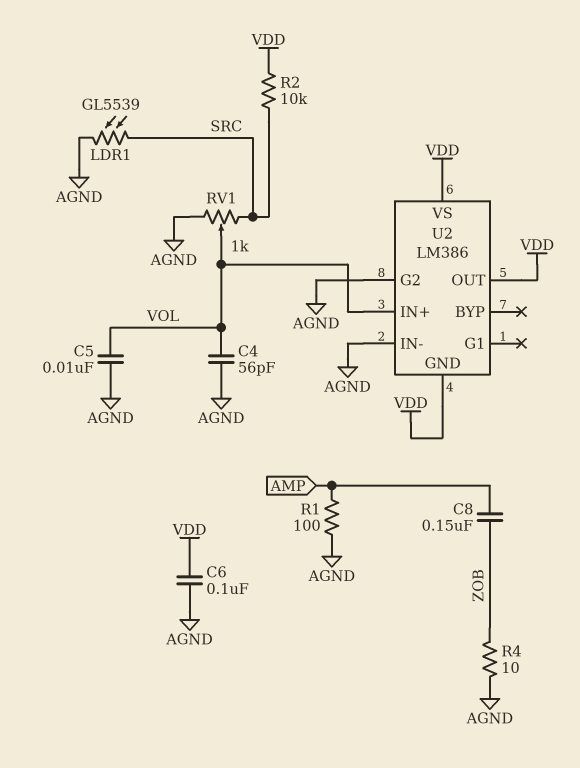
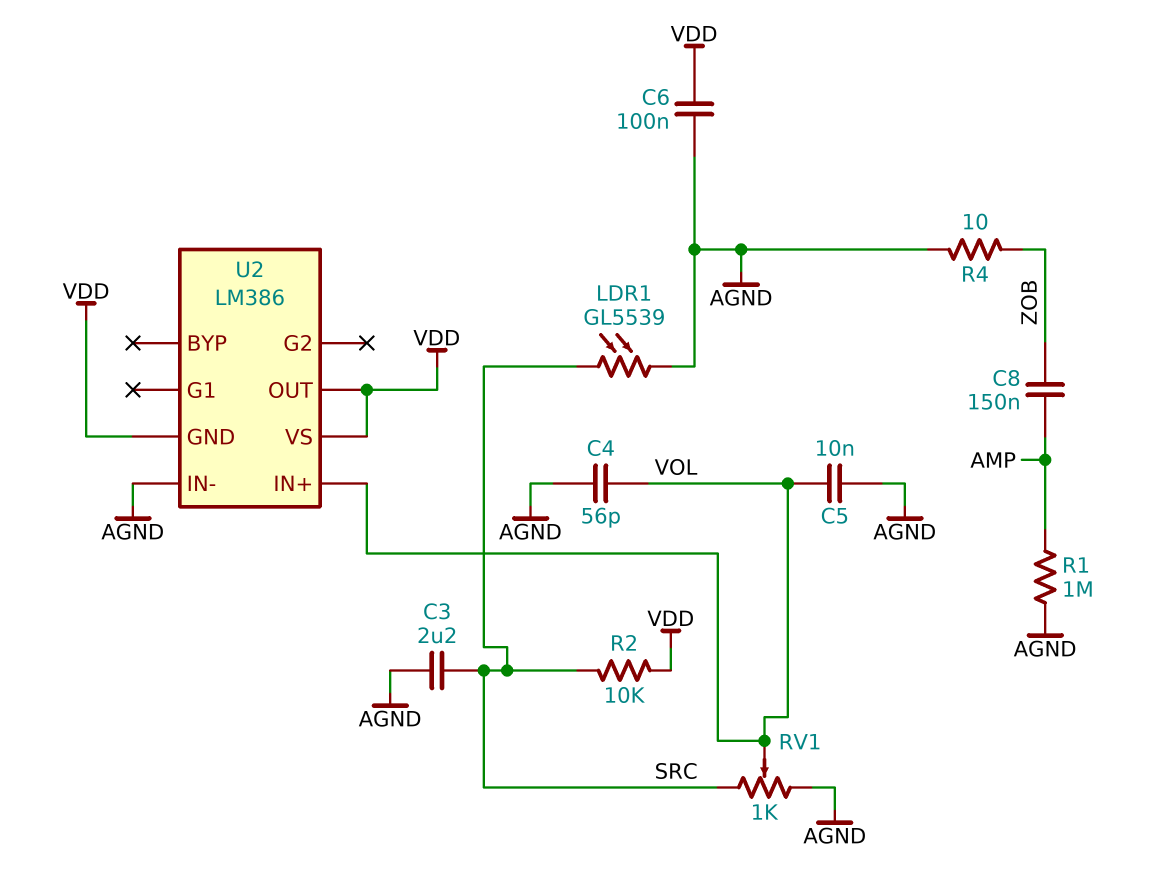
C3: none -> 2.2uF (AGND, SRC)
R1: 100 (AGND, AMP) -> 1M (AGND, AMP)
U2 pin G2: AGND -> none

